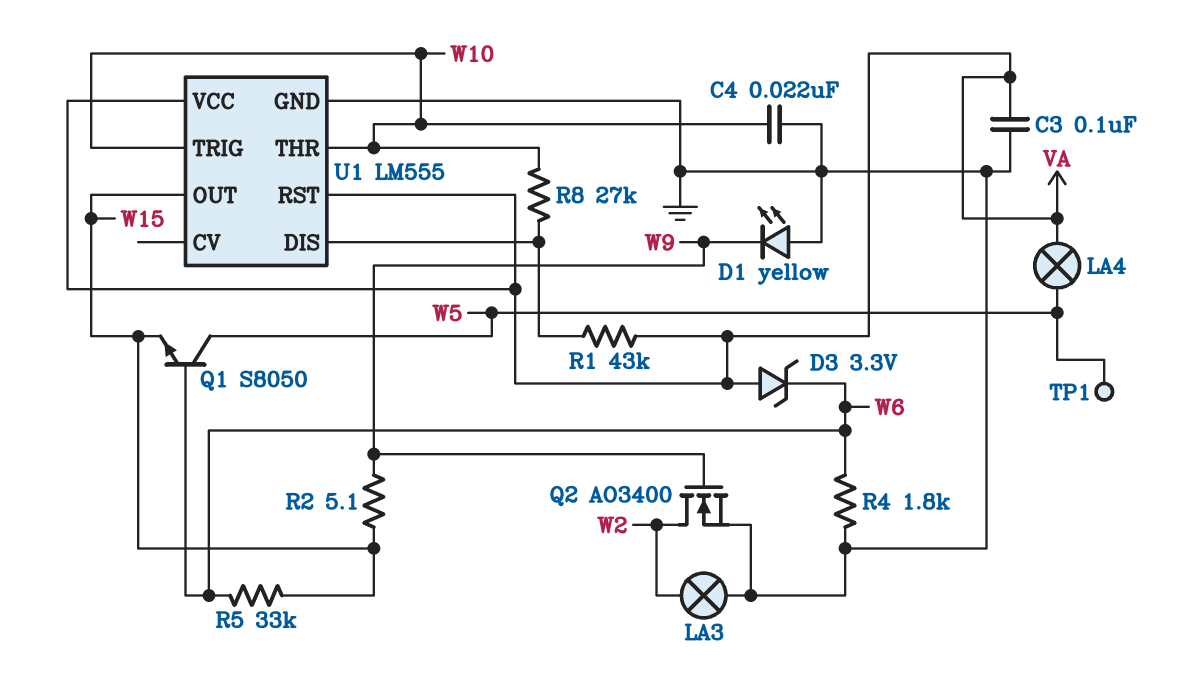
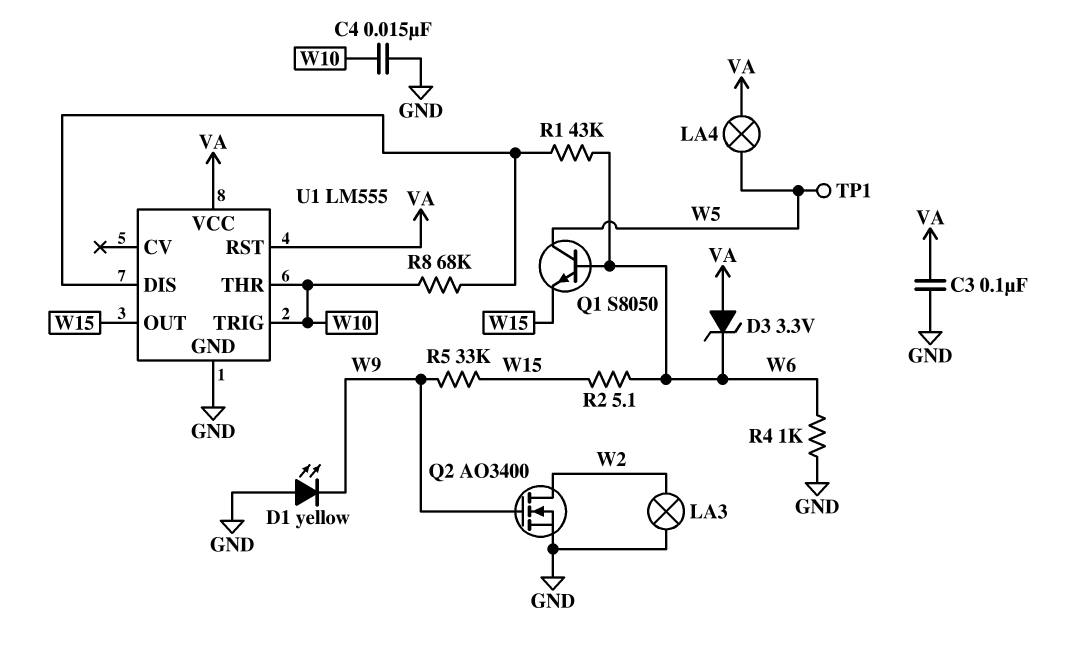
C4: 22nF (GND, W10) -> 15nF (GND, W10)
R1: 43k (U1/DIS, VA) -> 43k (U1/DIS, W6)
R2: 5.1 (W9, W15) -> 5.1 (W6, W15)
R4: 1.8k (GND, W6) -> 1k (GND, W6)
R5: 33k (W6, W15) -> 33k (W9, W15)
R8: 27k (U1/DIS, W10) -> 68k (U1/DIS, W10)

